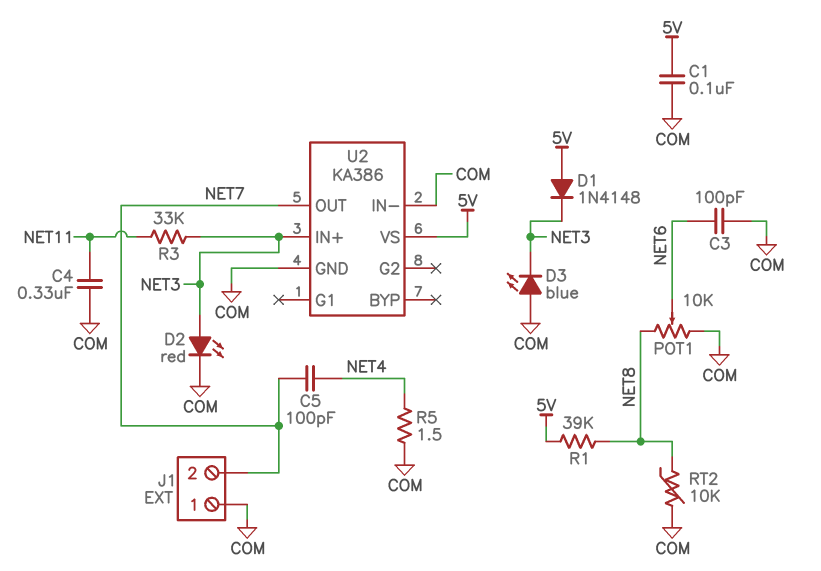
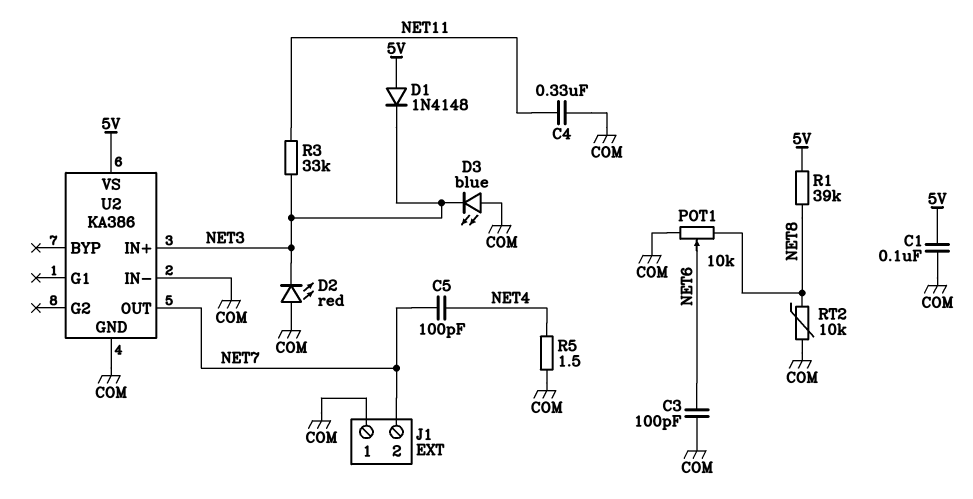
D2: LED red (A NET3, K COM) -> LED red (A COM, K NET3)

